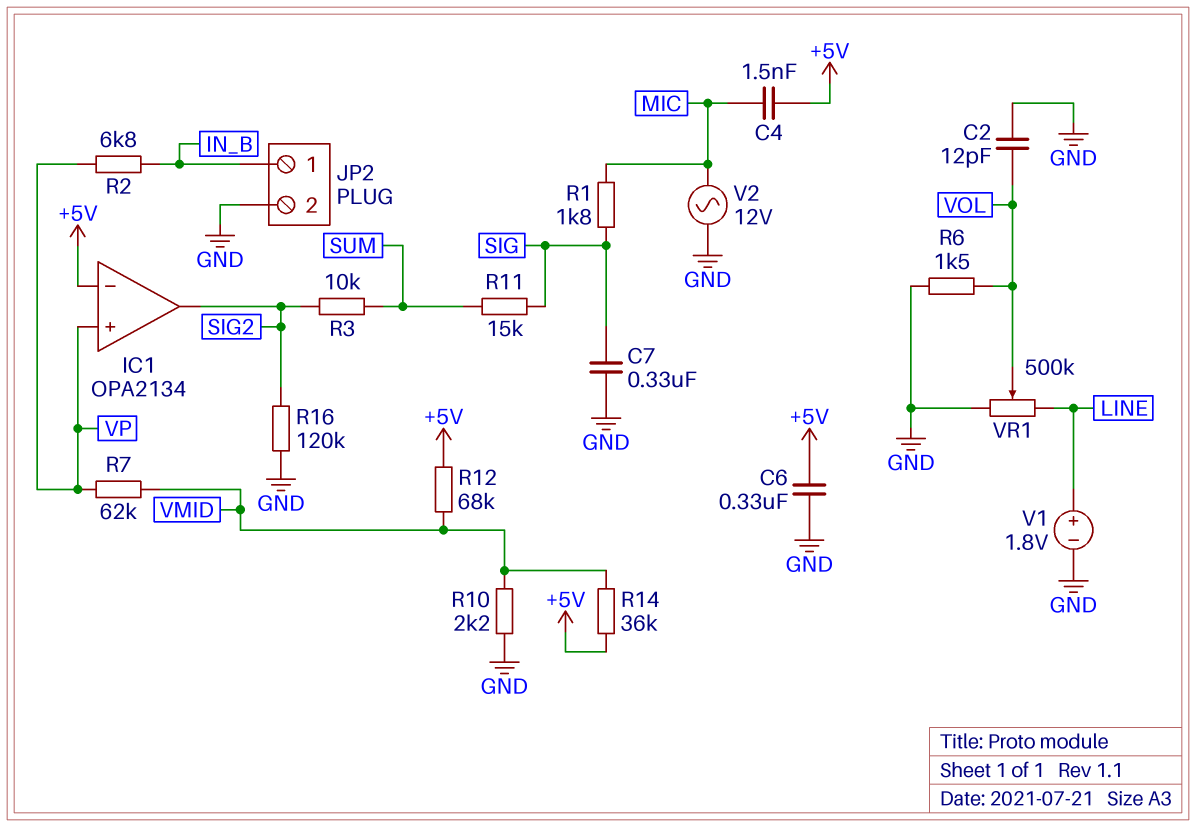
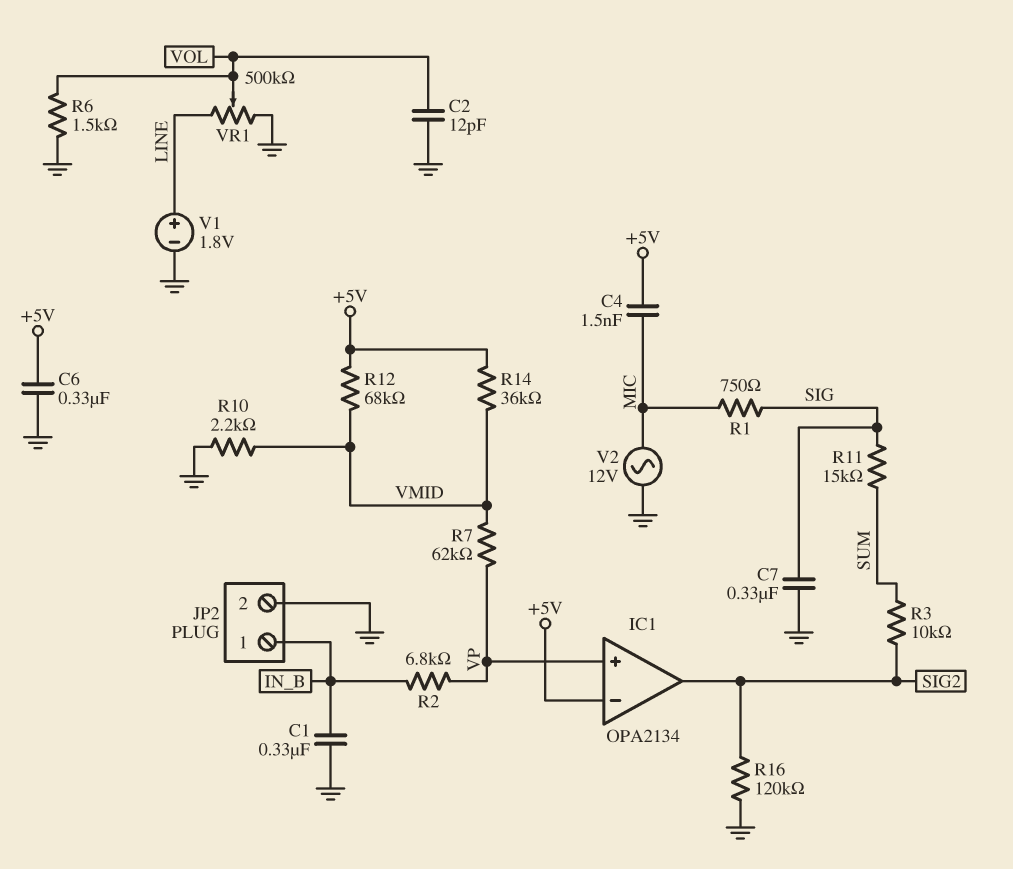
C1: none -> 330nF (GND, IN_B)
R1: 1.8k (MIC, SIG) -> 750 (MIC, SIG)

